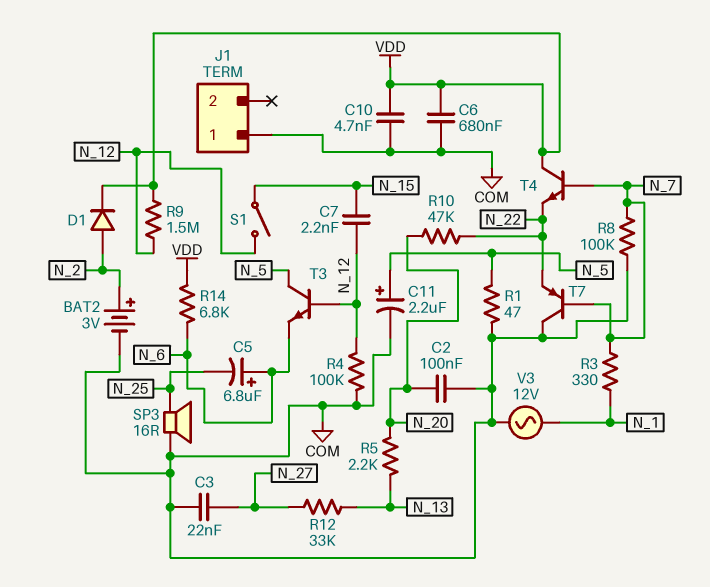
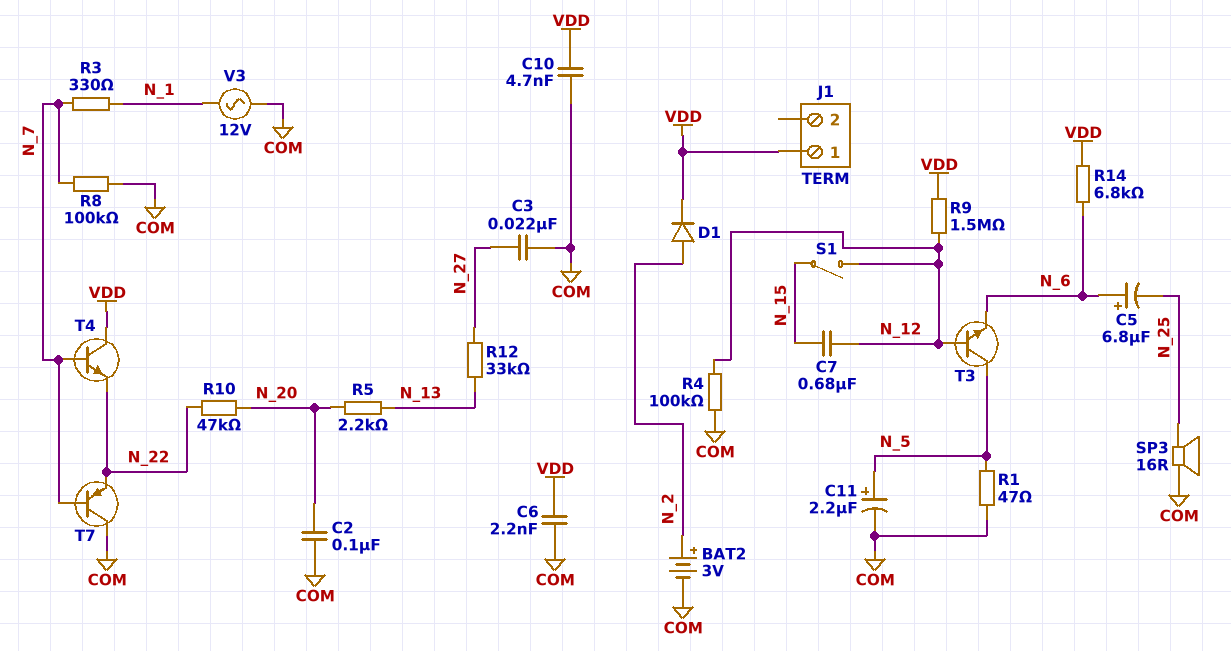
C6: 680nF (COM, VDD) -> 2.2nF (COM, VDD)
C7: 2.2nF (N_12, N_15) -> 680nF (N_12, N_15)
J1 pin 1: COM -> VDD

